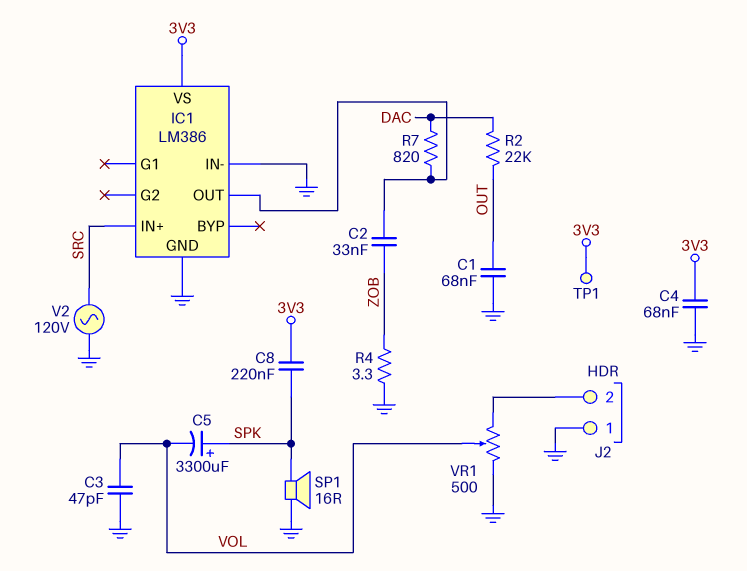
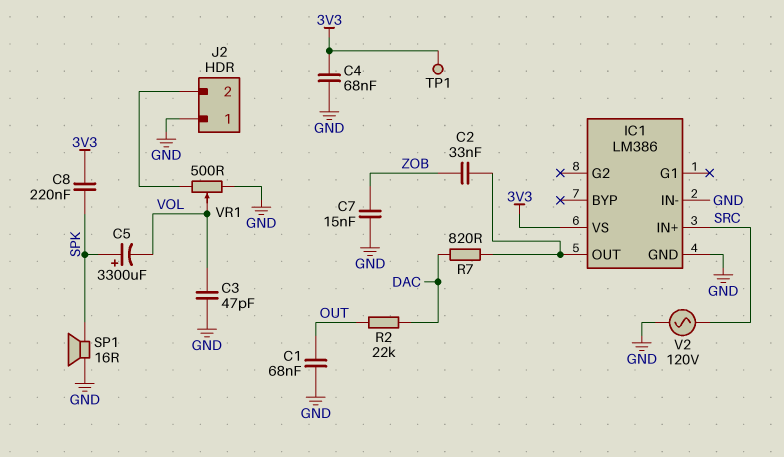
C7: none -> 15nF (GND, ZOB)
R4: 3.3 (GND, ZOB) -> none

